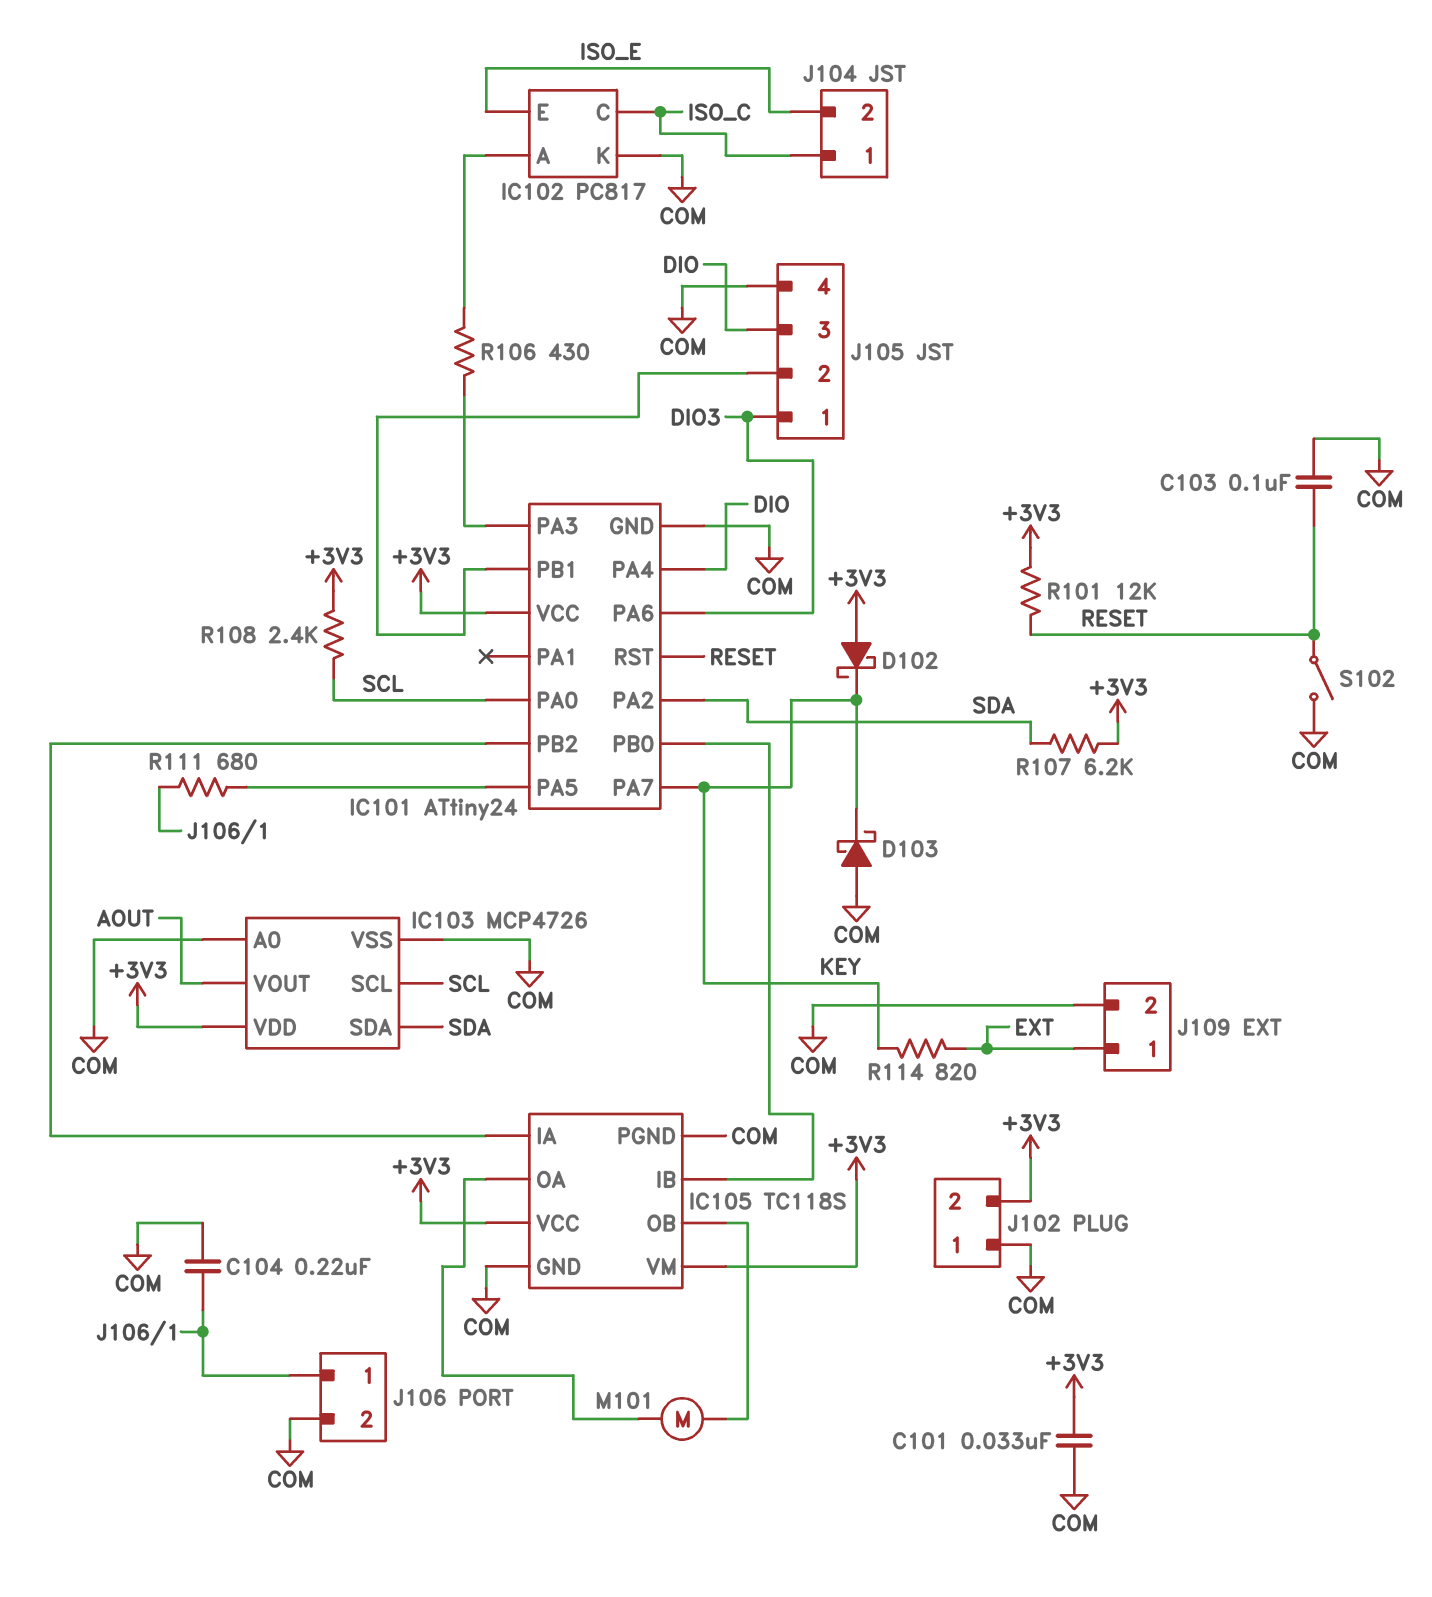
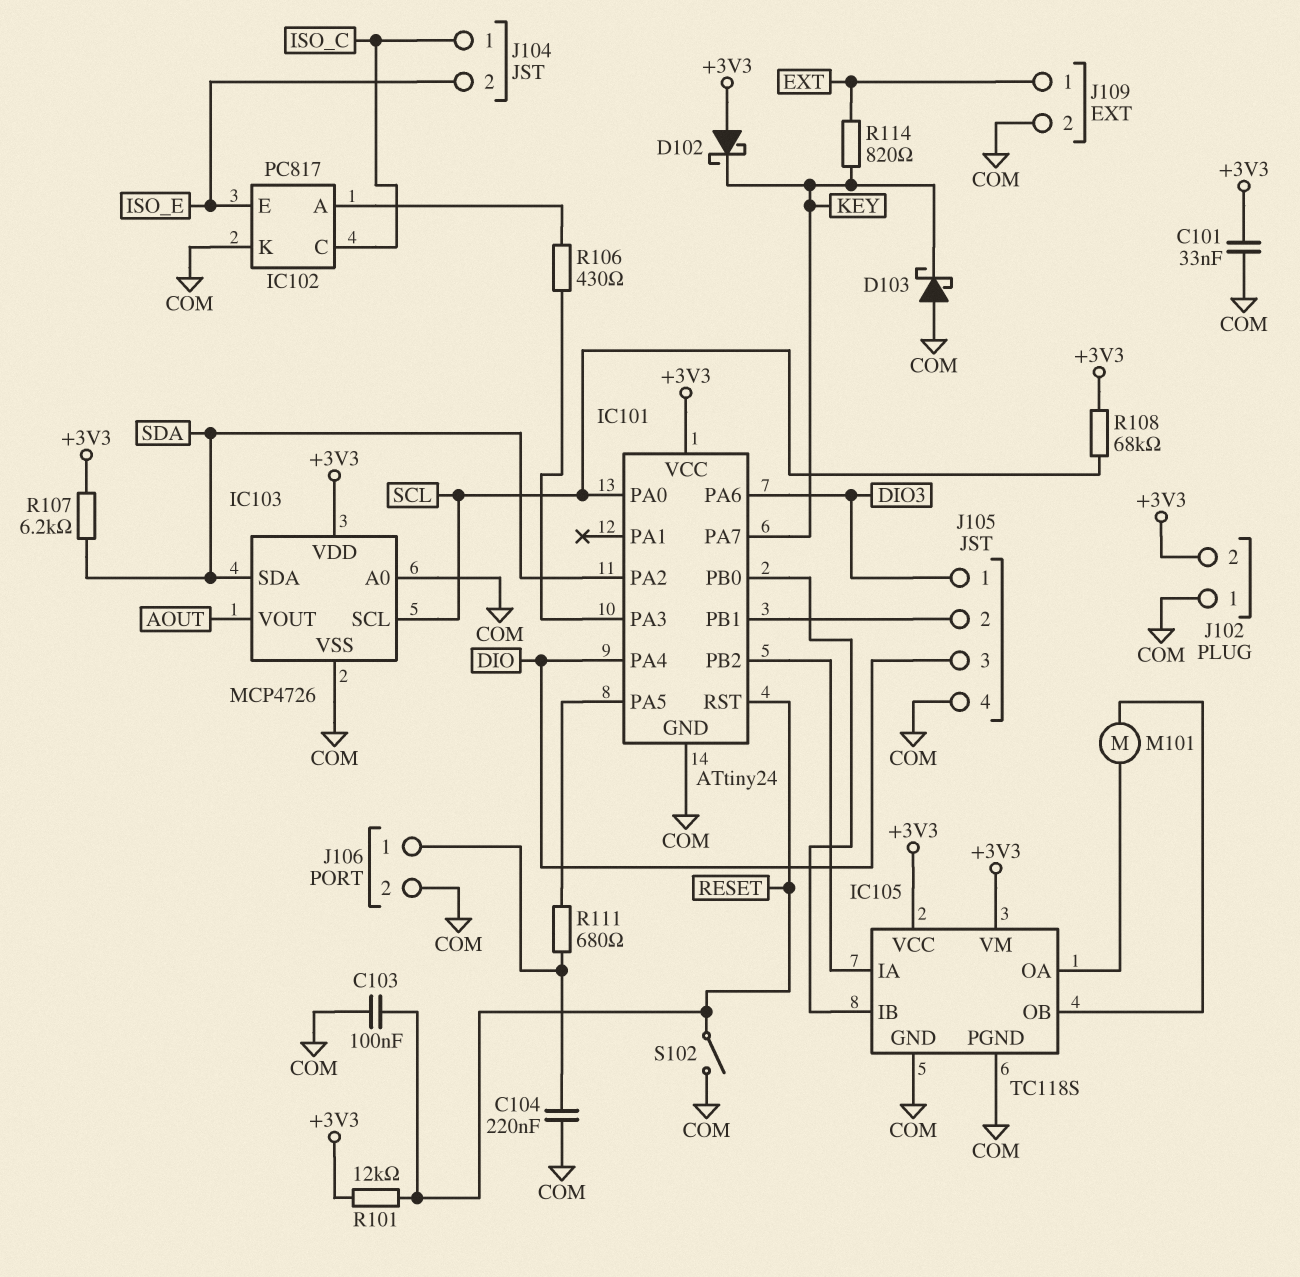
R108: 2.4k (+3V3, SCL) -> 68k (+3V3, SCL)

